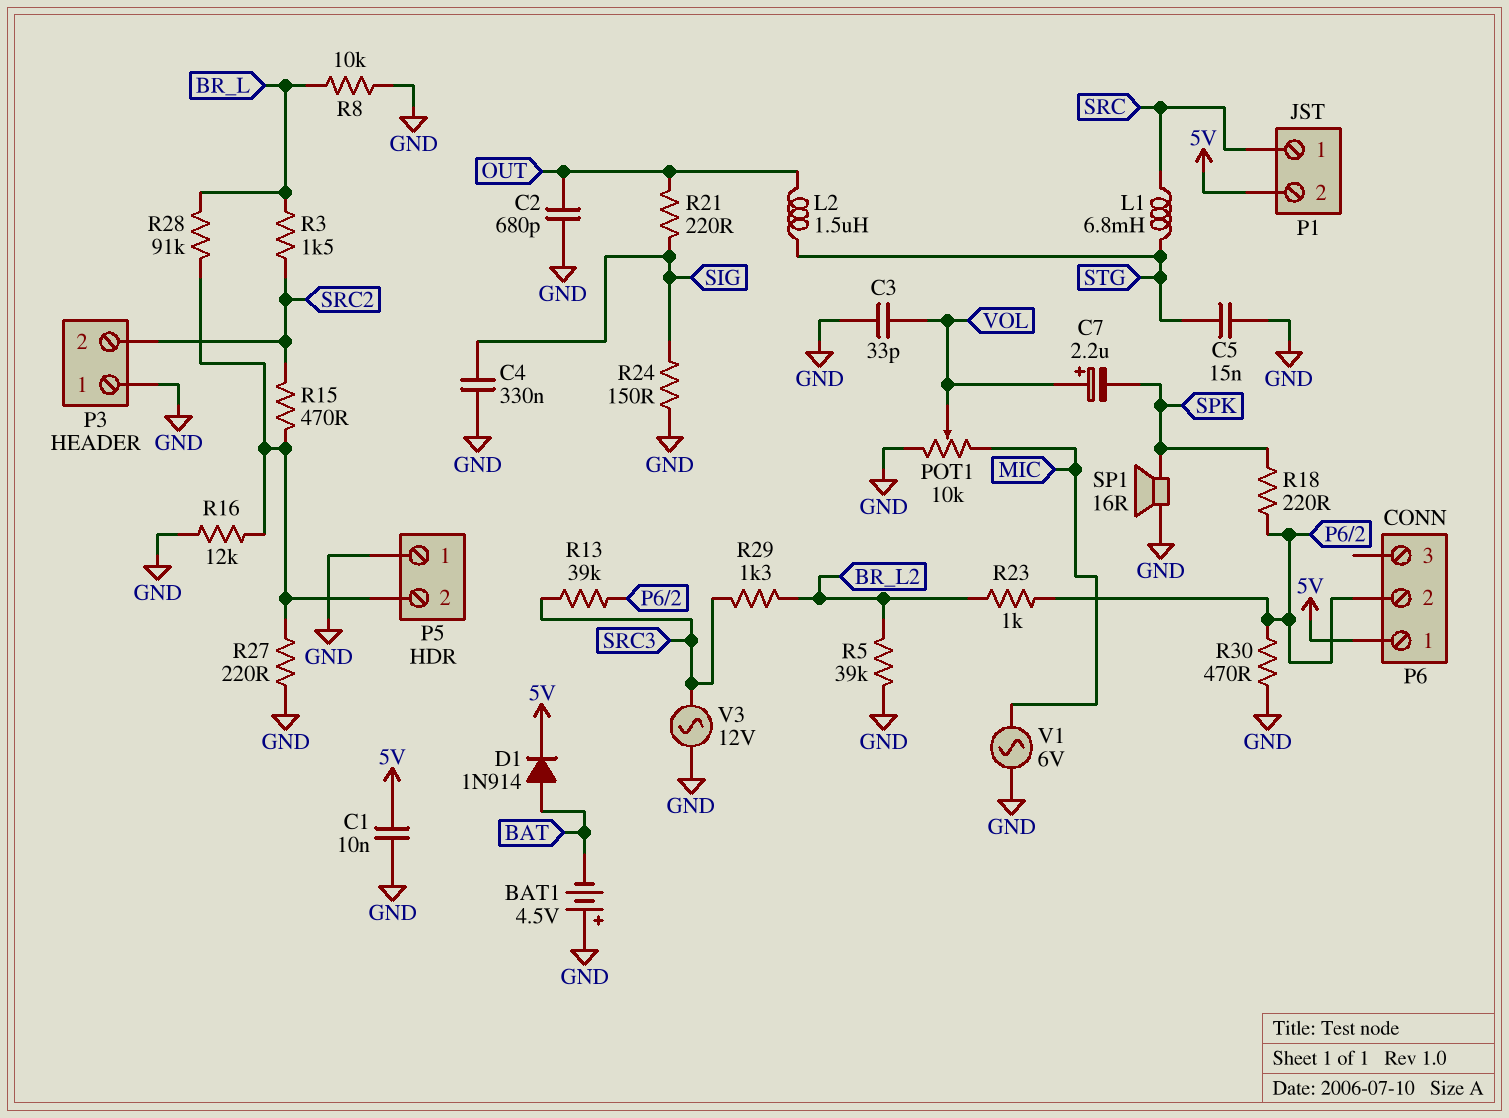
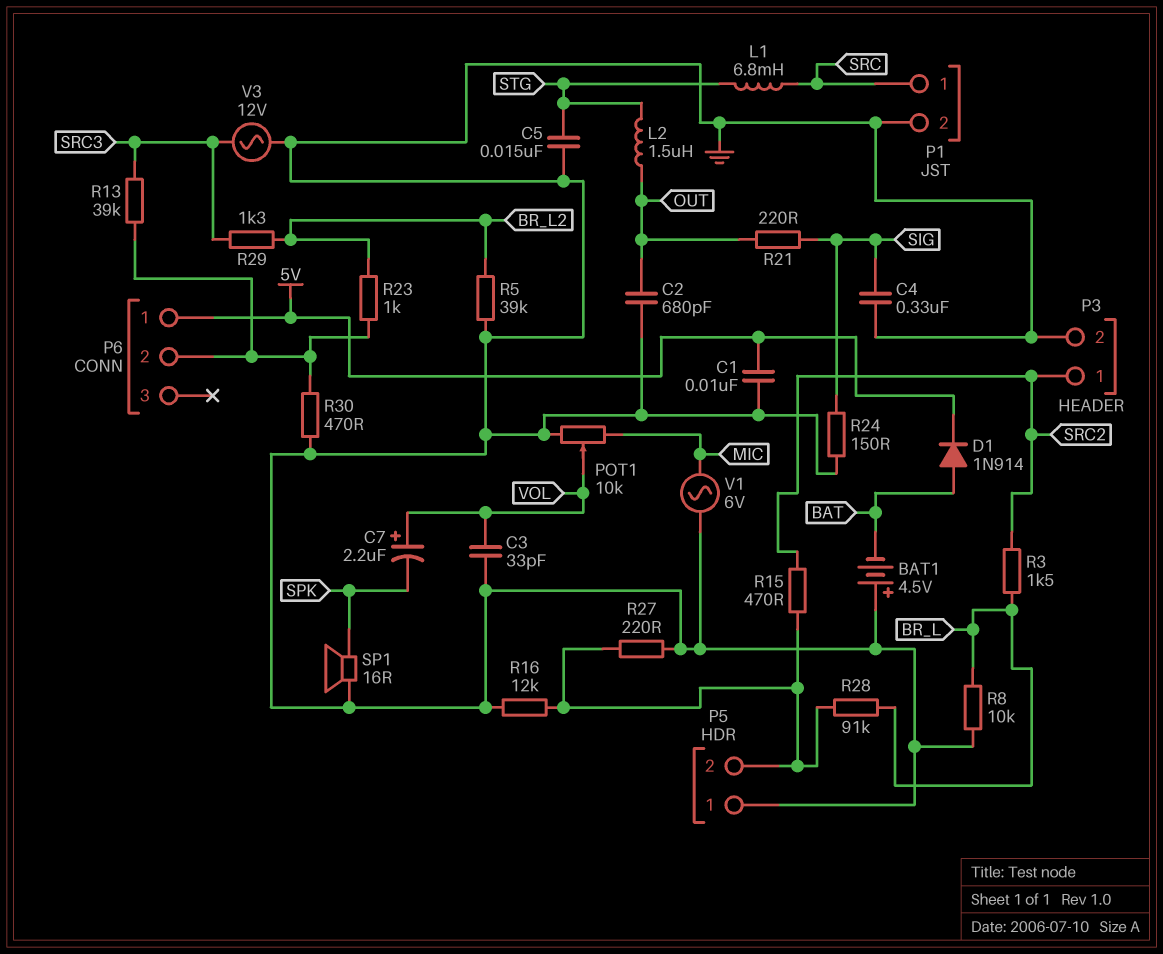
P1 pin 2: 5V -> GND
P3 pin 1: GND -> SRC2
P3 pin 2: SRC2 -> GND
R18: 220 (P6/2, SPK) -> none

